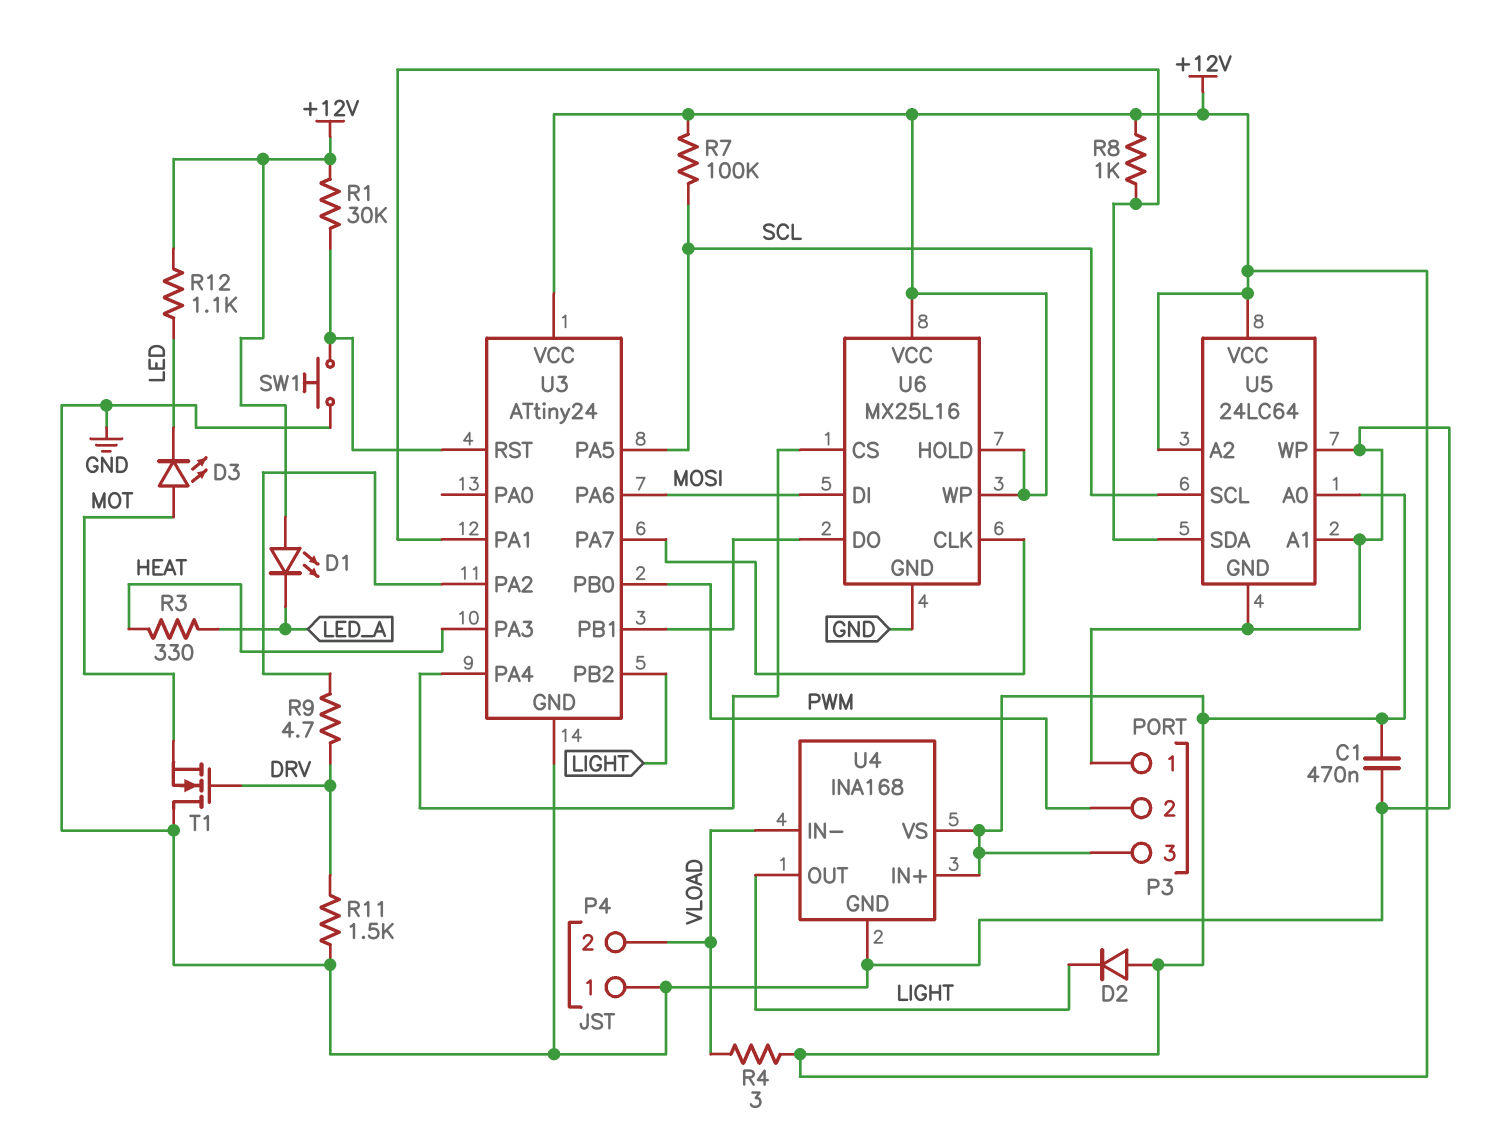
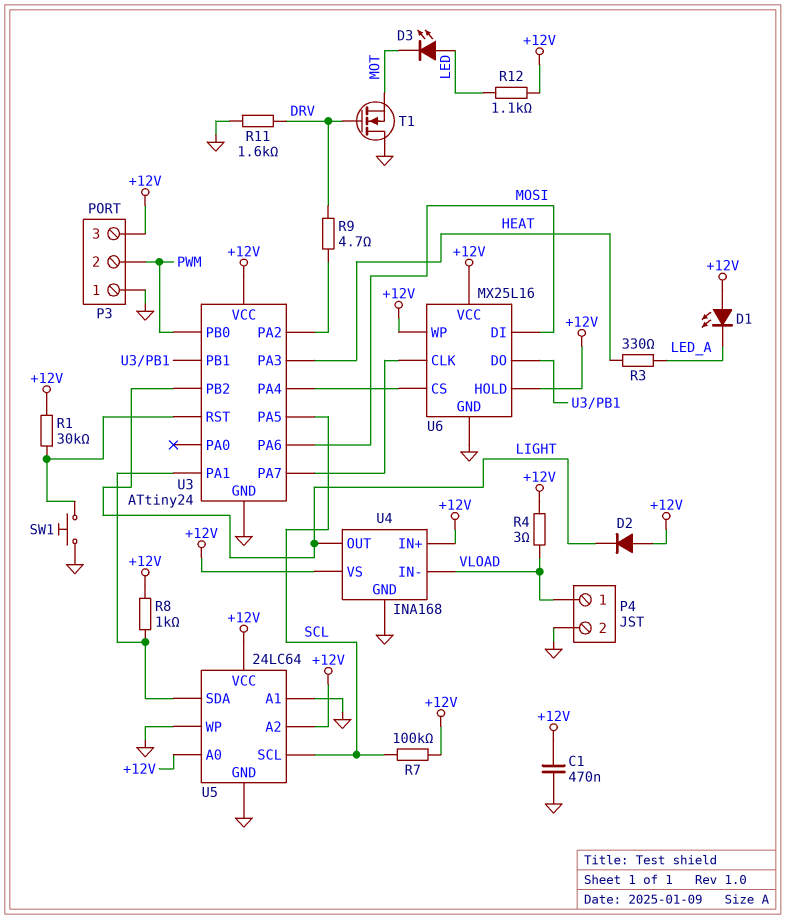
D3: LED (A MOT, K LED) -> LED (A LED, K MOT)
P4 pin 1: GND -> VLOAD
P4 pin 2: VLOAD -> GND
R11: 1.5k (DRV, GND) -> 1.6k (DRV, GND)

